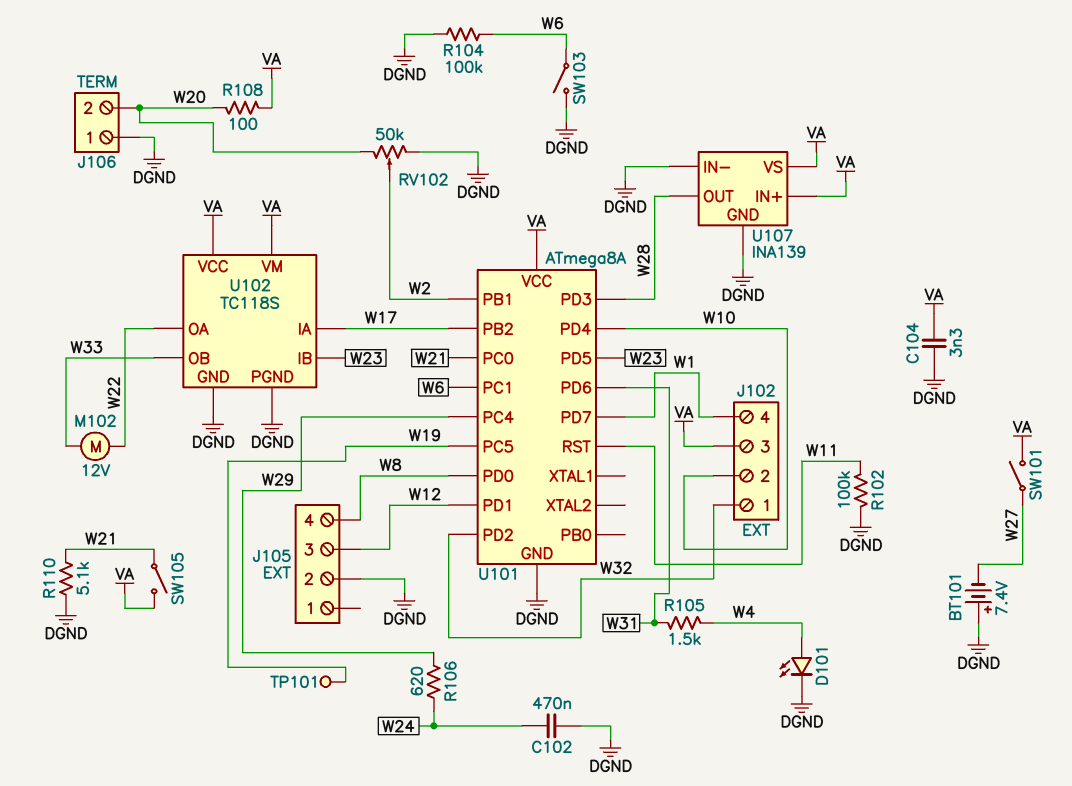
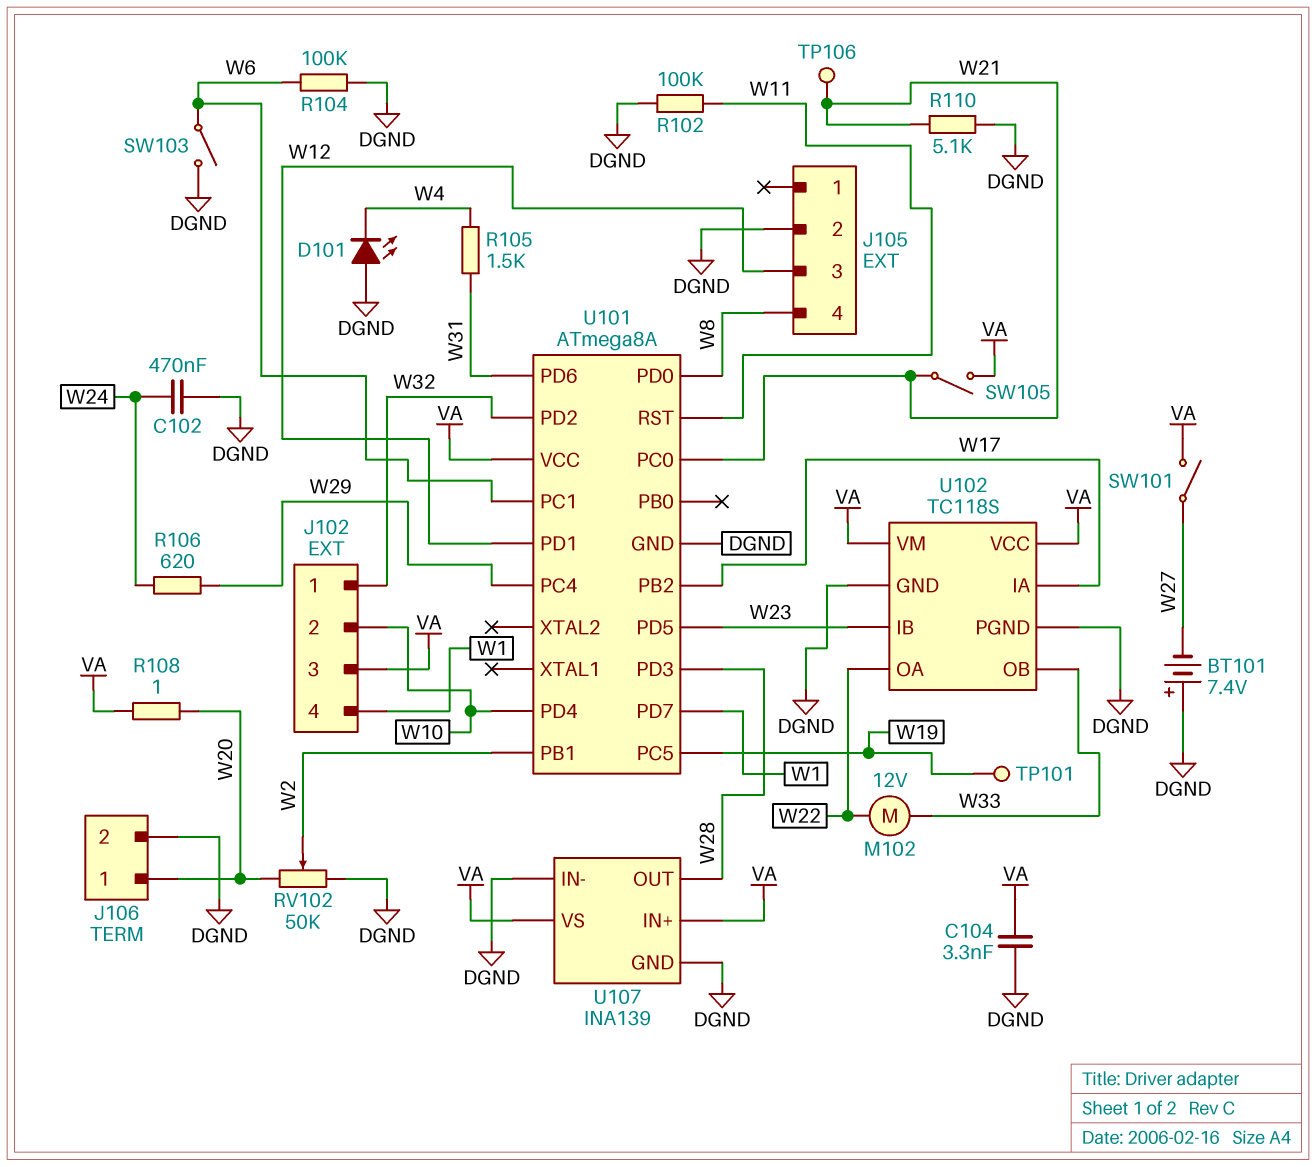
D101: LED (A W4, K DGND) -> LED (A DGND, K W4)
J106 pin 1: DGND -> W20
J106 pin 2: W20 -> DGND
R108: 100 (VA, W20) -> 1 (VA, W20)
TP106: none -> test point (W21)

